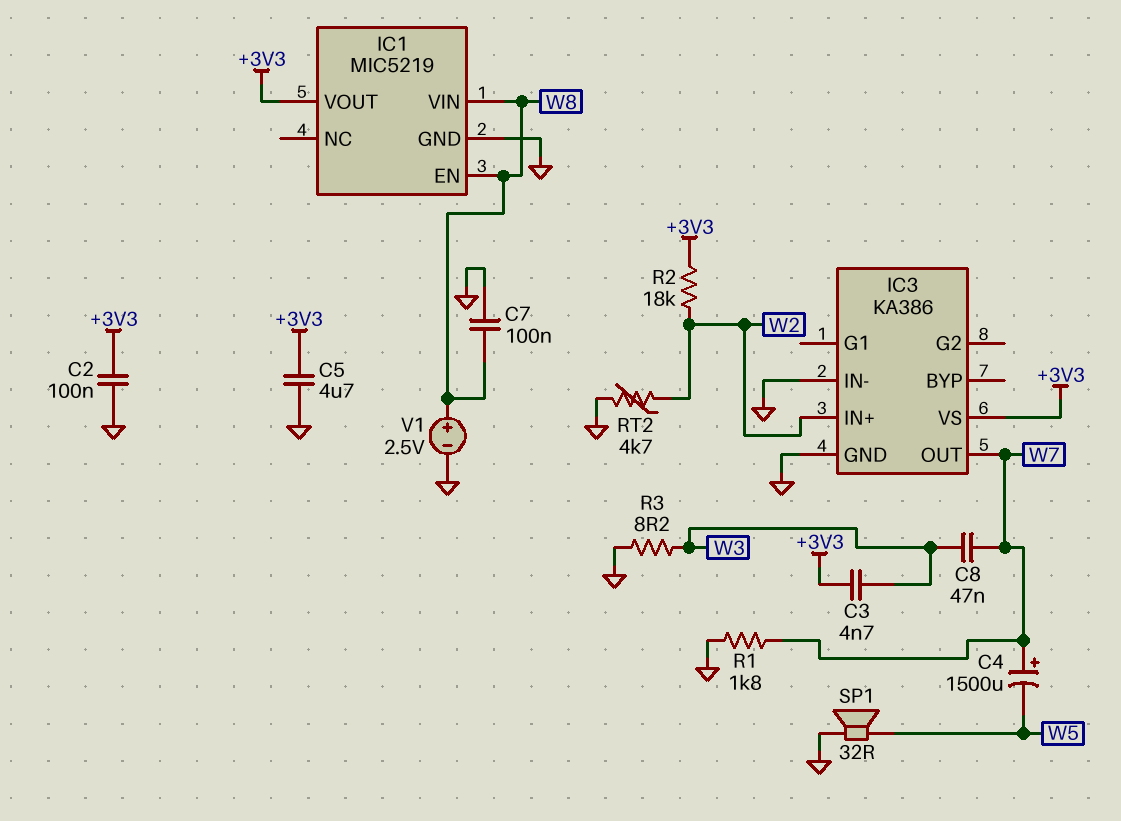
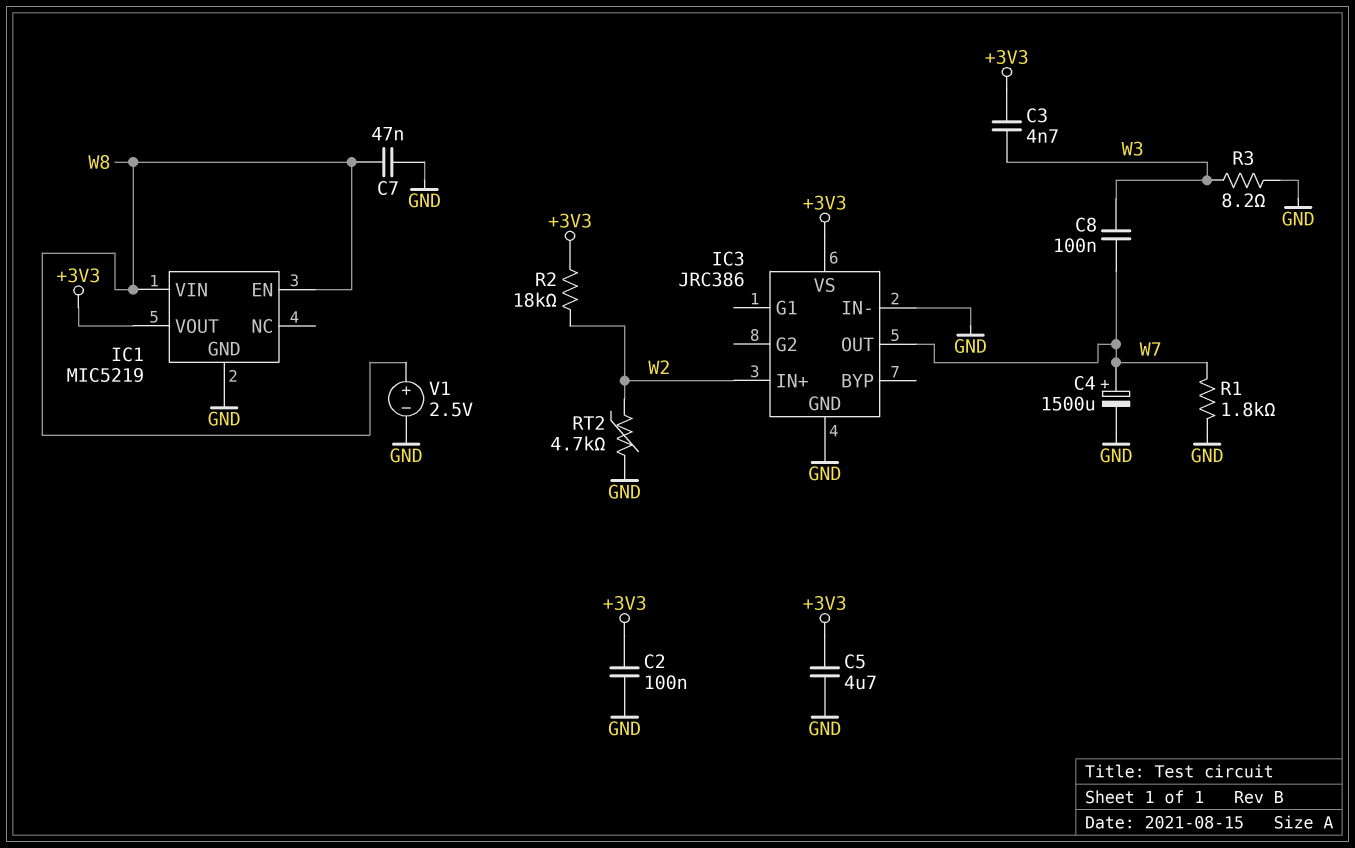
C4: 1500uF (plus W7, minus W5) -> 1500uF (plus W7, minus GND)
C7: 100nF (GND, W8) -> 47nF (GND, W8)
C8: 47nF (W3, W7) -> 100nF (W3, W7)
IC3: KA386 -> JRC386
SP1: speaker 32R (GND, W5) -> none

